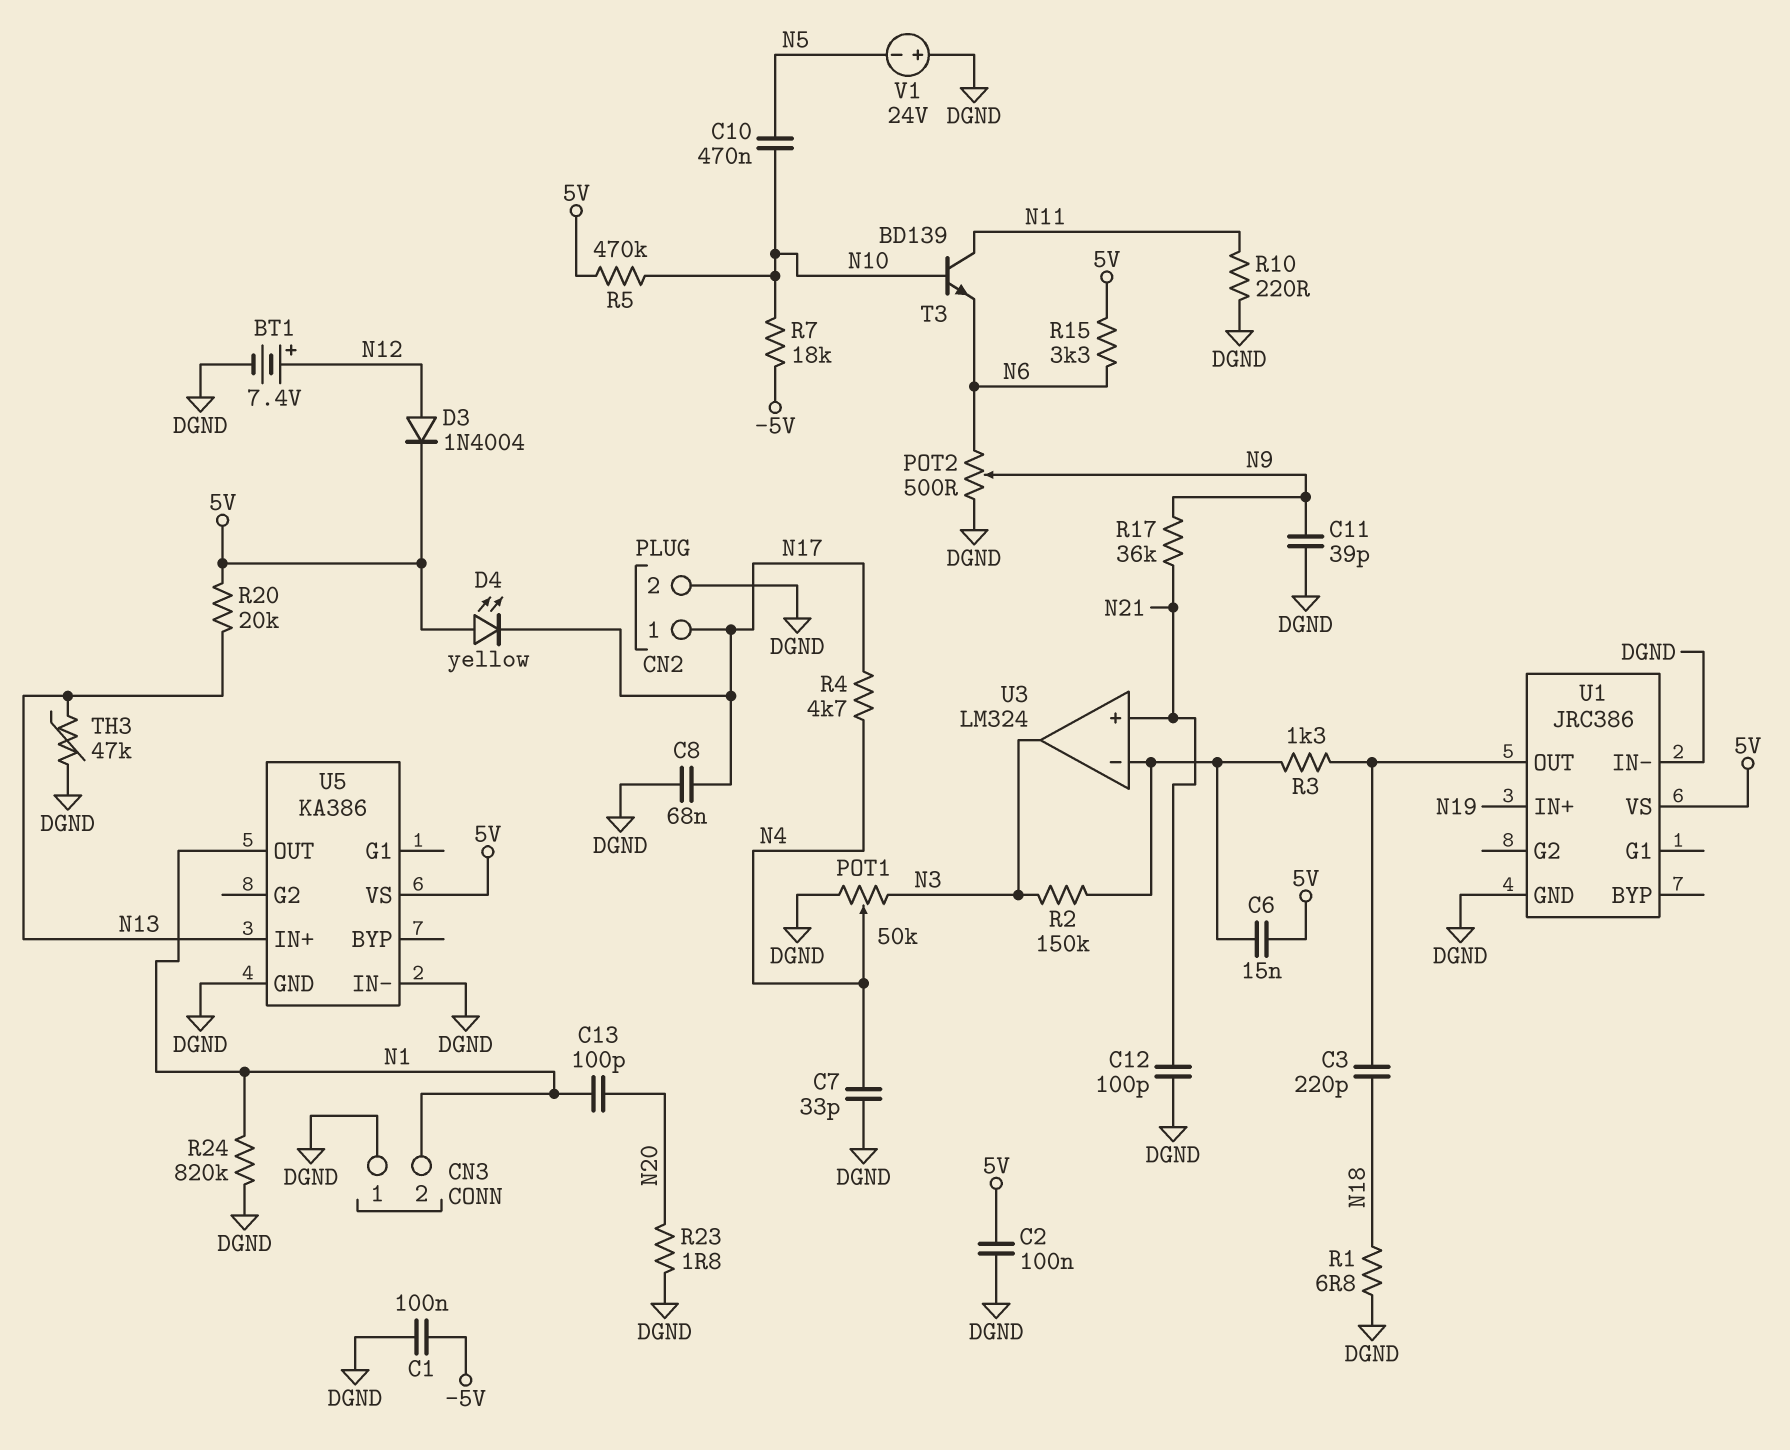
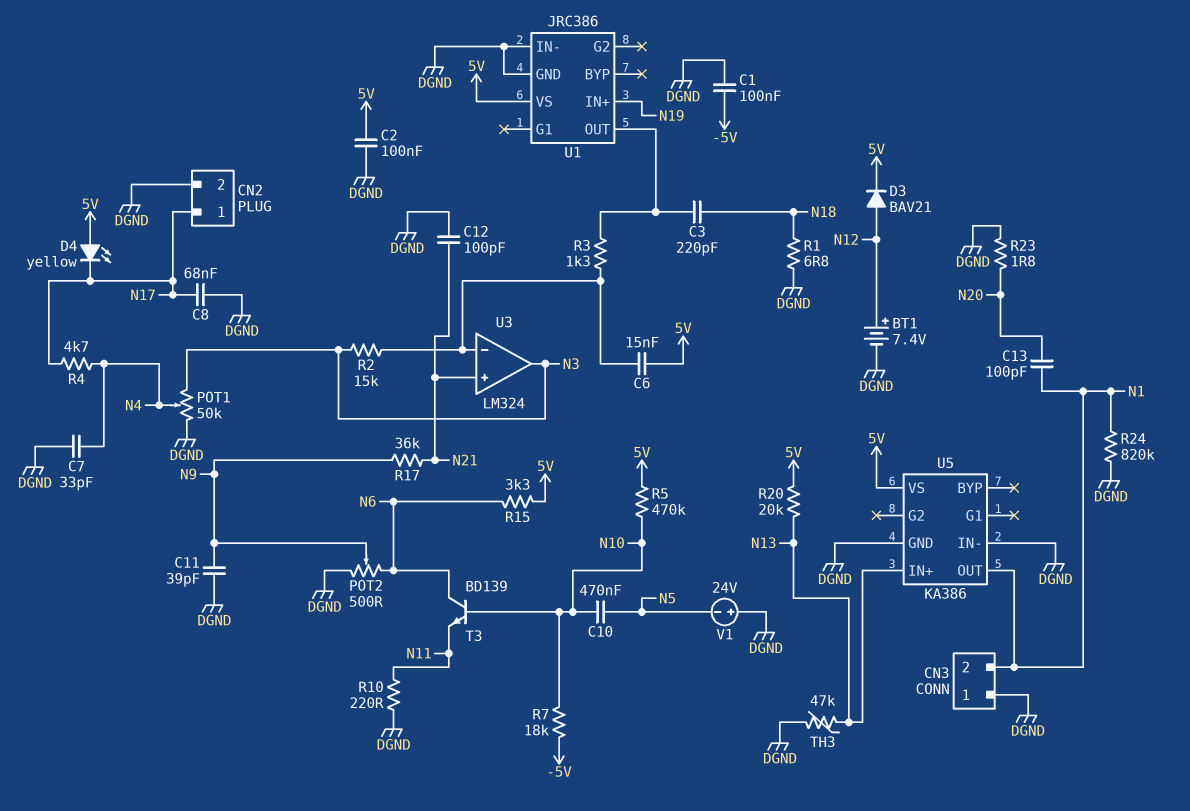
D3: diode 1N4004 (A N12, K 5V) -> diode BAV21 (A N12, K 5V)
R2: 150k (N3, U3/in-) -> 15k (N3, U3/in-)
T3: NPN BD139 (B N10, C N11, E N6) -> NPN BD139 (B N10, C N6, E N11)

